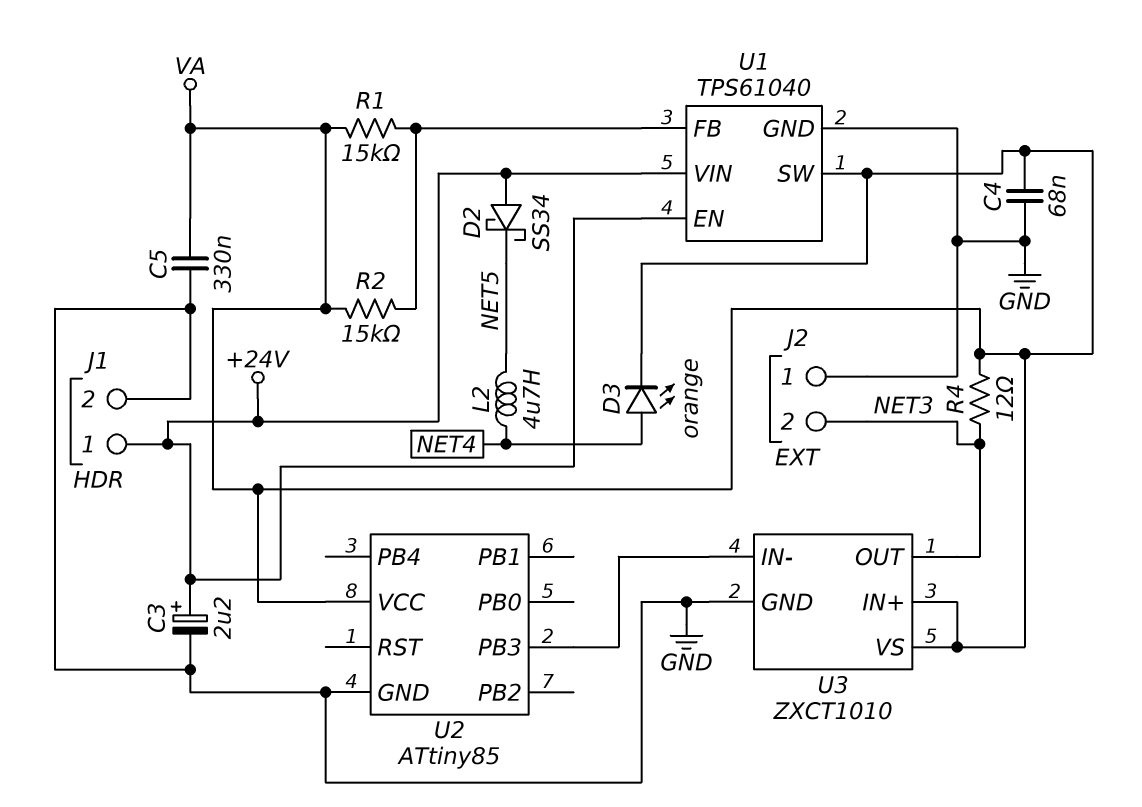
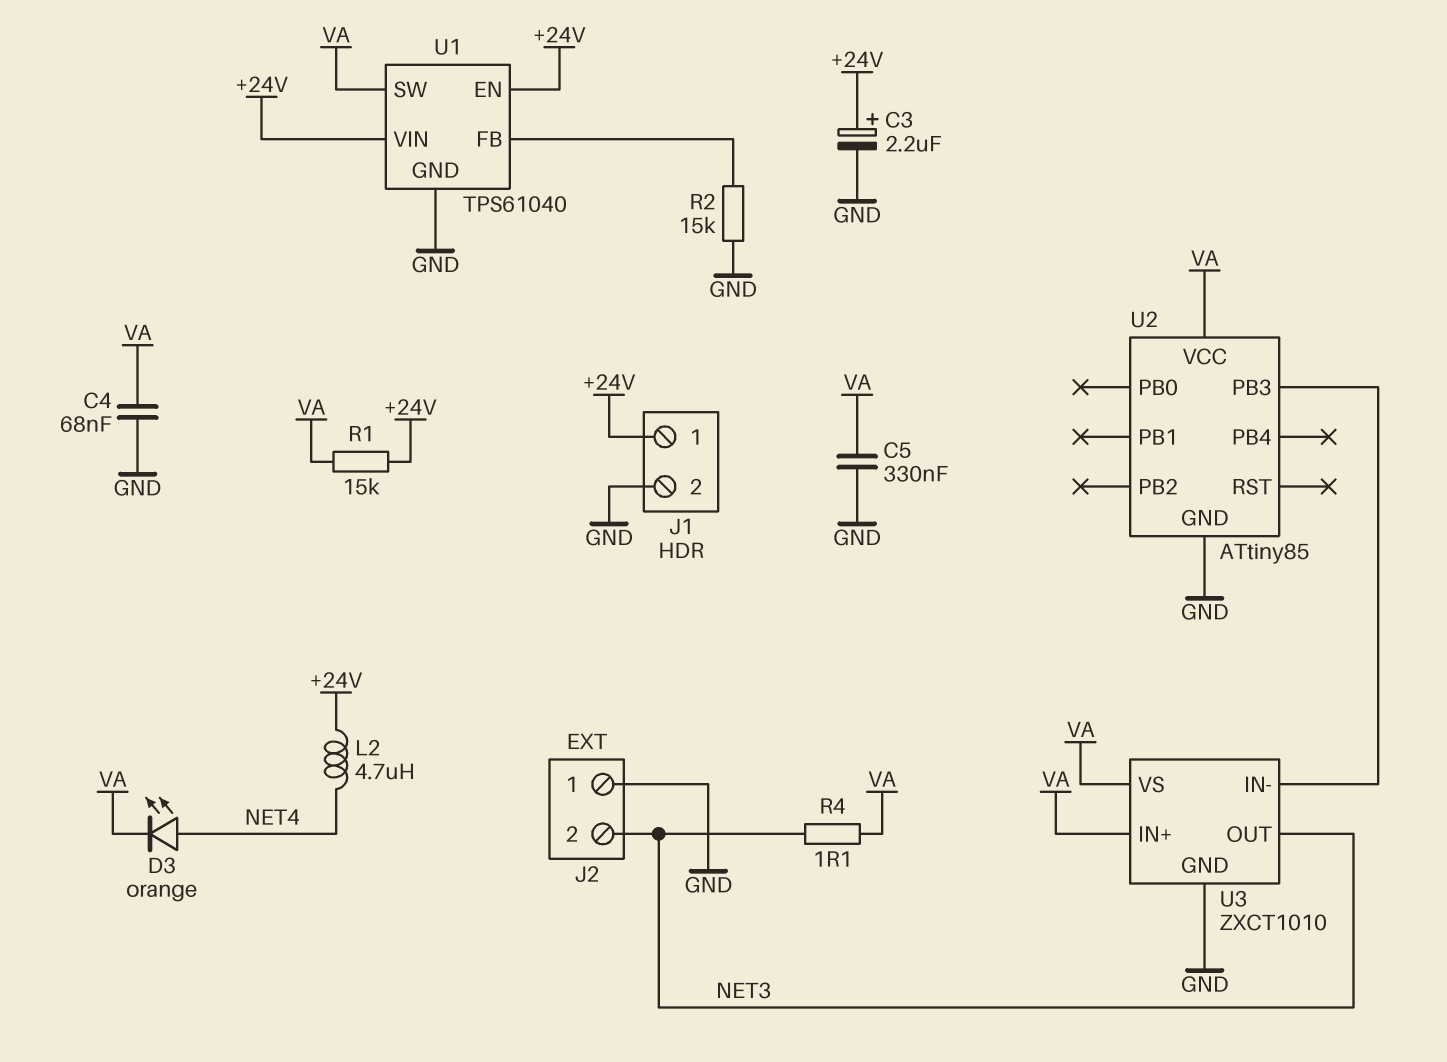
D2: schottky SS34 (A +24V, K NET5) -> none
L2: 4.7uH (NET4, NET5) -> 4.7uH (+24V, NET4)
R1: 15k (U1/FB, VA) -> 15k (+24V, VA)
R2: 15k (U1/FB, VA) -> 15k (GND, U1/FB)
R4: 12 (NET3, VA) -> 1.1 (NET3, VA)

